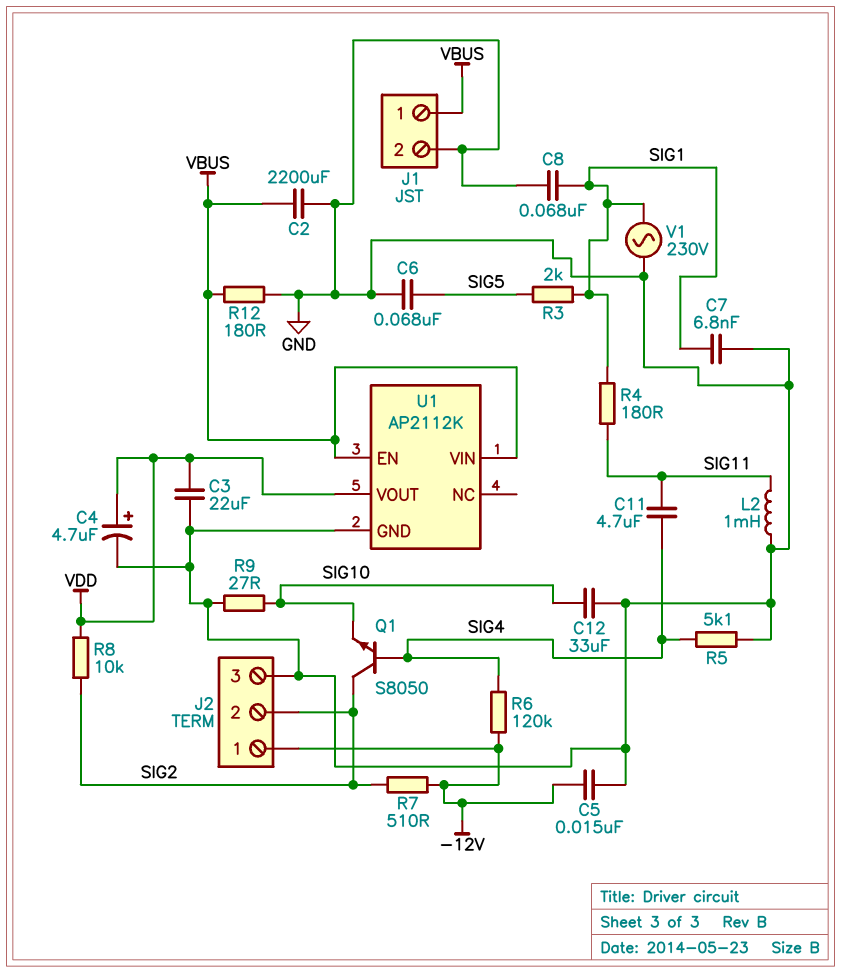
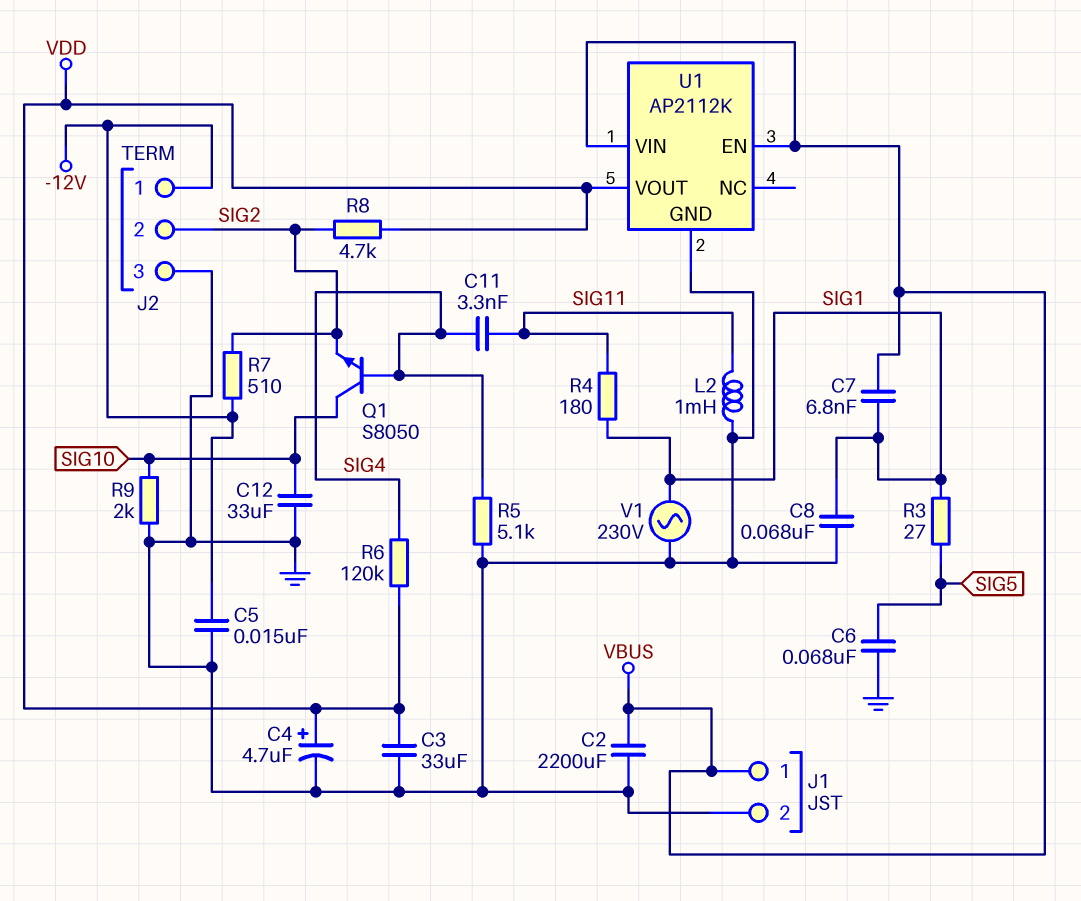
C3: 22uF (GND, VDD) -> 33uF (GND, VDD)
C7: 6.8nF (GND, SIG1) -> 6.8nF (SIG1, VBUS)
C11: 4.7uF (SIG4, SIG11) -> 3.3nF (SIG4, SIG11)
Q1: NPN S8050 (B SIG4, C SIG2, E SIG10) -> NPN S8050 (B SIG4, C SIG10, E SIG2)
R3: 2k (SIG1, SIG5) -> 27 (SIG1, SIG5)
R6: 120k (-12V, SIG4) -> 120k (SIG4, VDD)
R8: 10k (SIG2, VDD) -> 4.7k (SIG2, VDD)
R9: 27 (GND, SIG10) -> 2k (GND, SIG10)
R12: 180 (GND, VBUS) -> none

